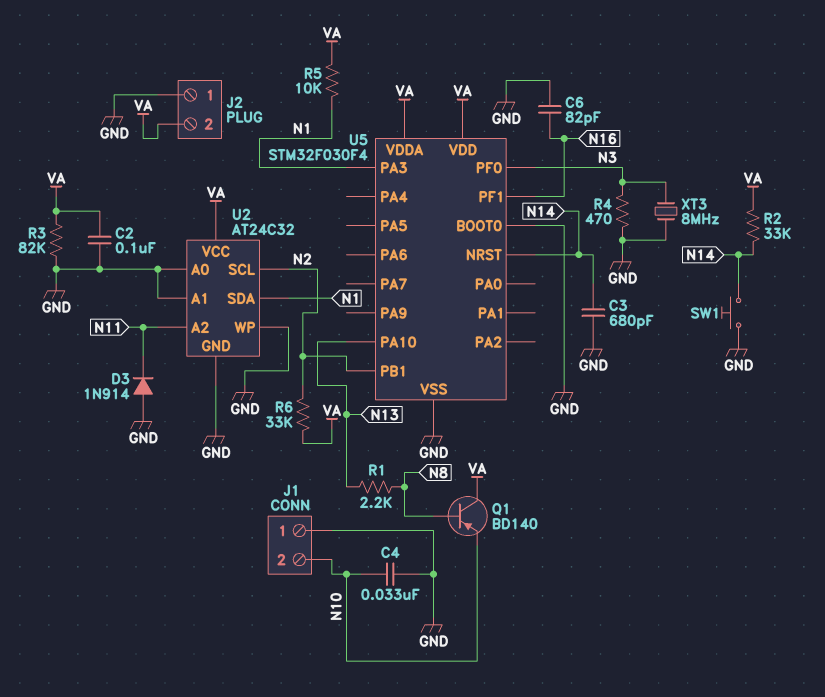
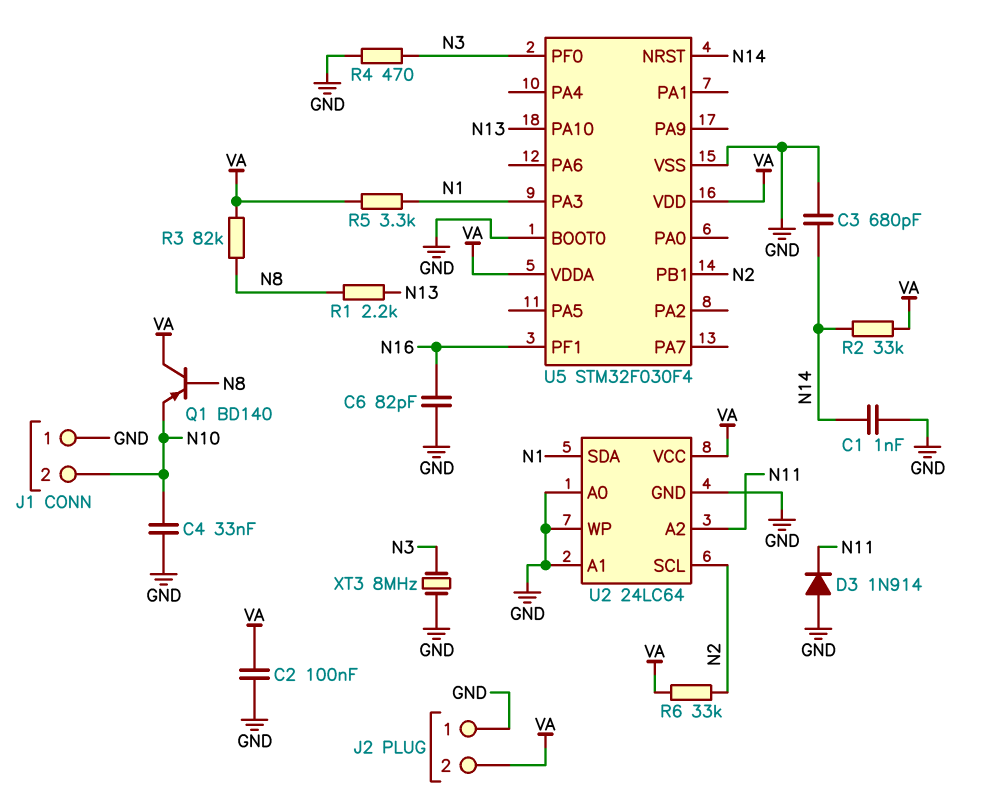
C1: none -> 1nF (GND, N14)
R3: 82k (GND, VA) -> 82k (N8, VA)
R5: 10k (N1, VA) -> 3.3k (N1, VA)
SW1: button (GND, N14) -> none
U2: AT24C32 -> 24LC64

